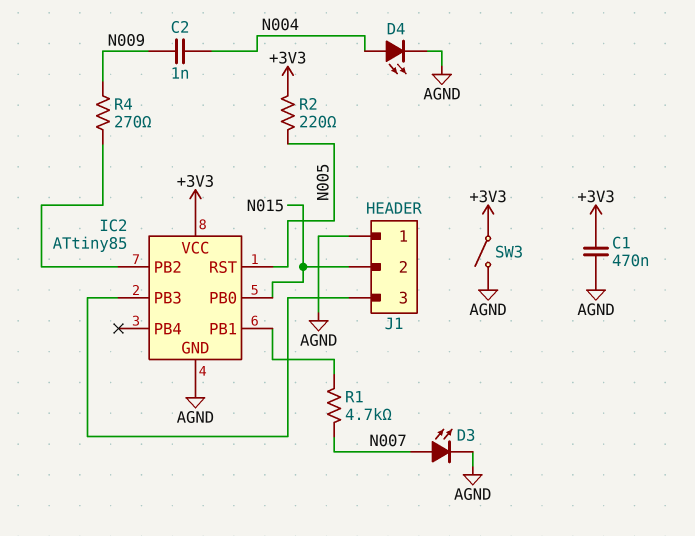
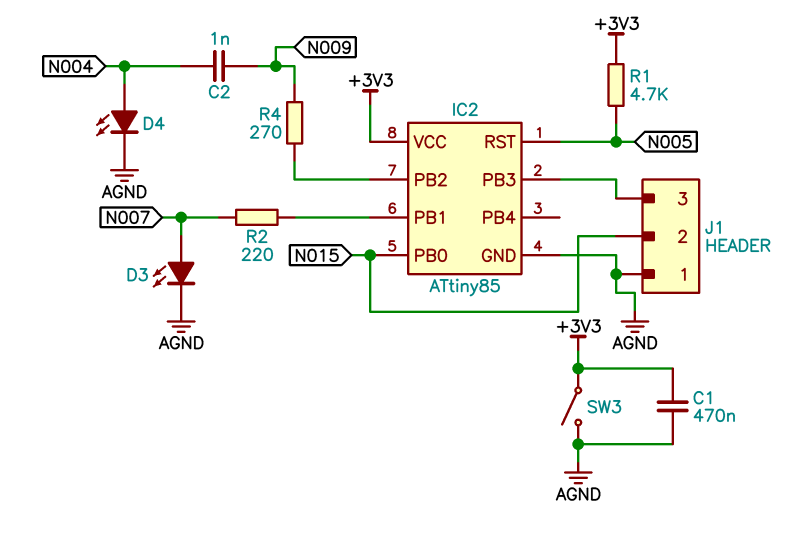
R1: 4.7k (IC2/PB1, N007) -> 4.7k (+3V3, N005)
R2: 220 (+3V3, N005) -> 220 (IC2/PB1, N007)

